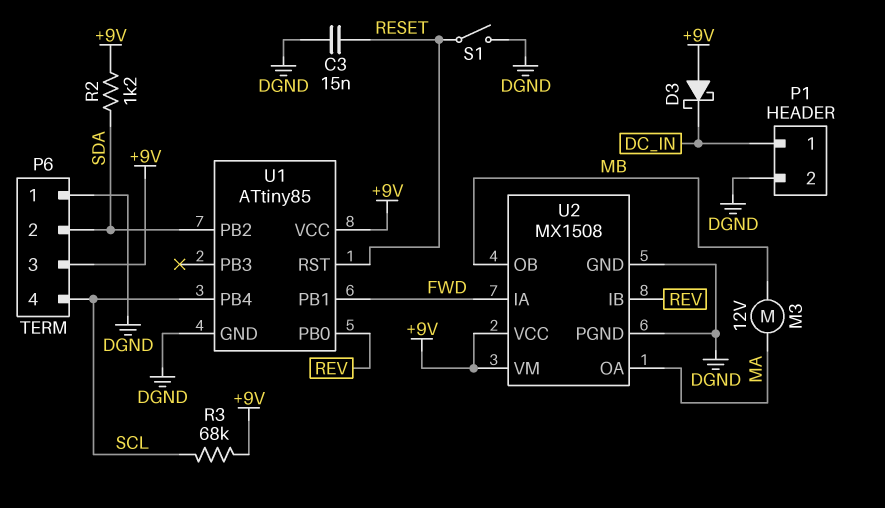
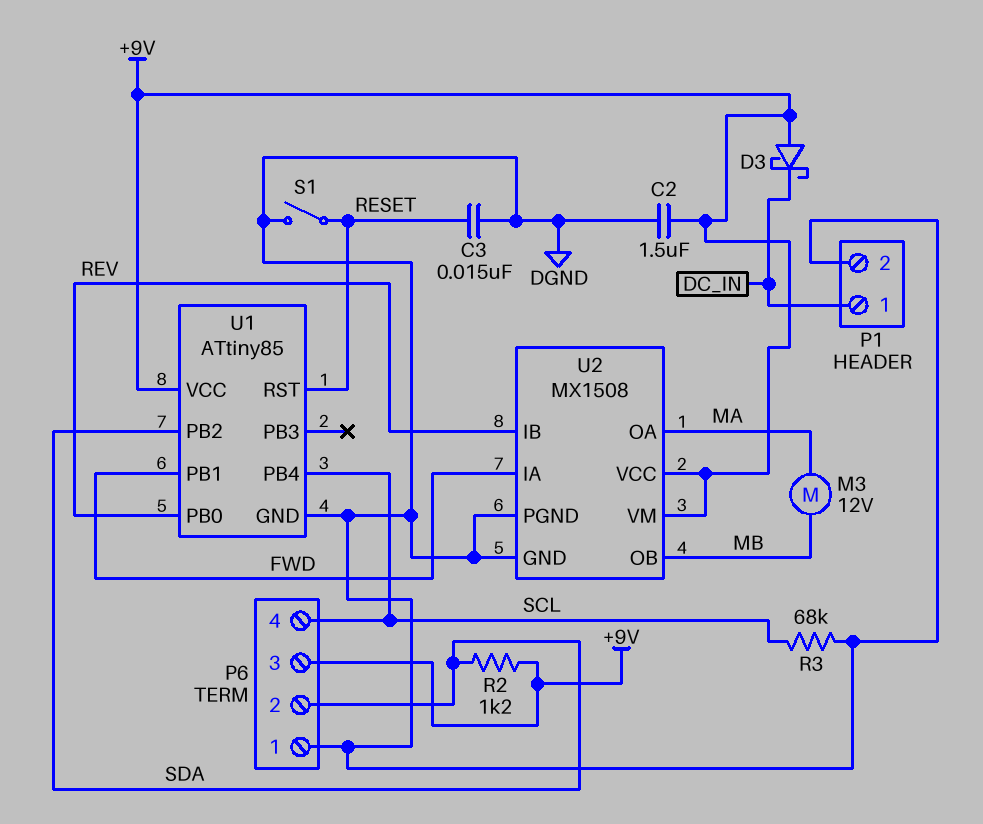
C2: none -> 1.5uF (+9V, DGND)
R3: 68k (+9V, SCL) -> 68k (DGND, SCL)

